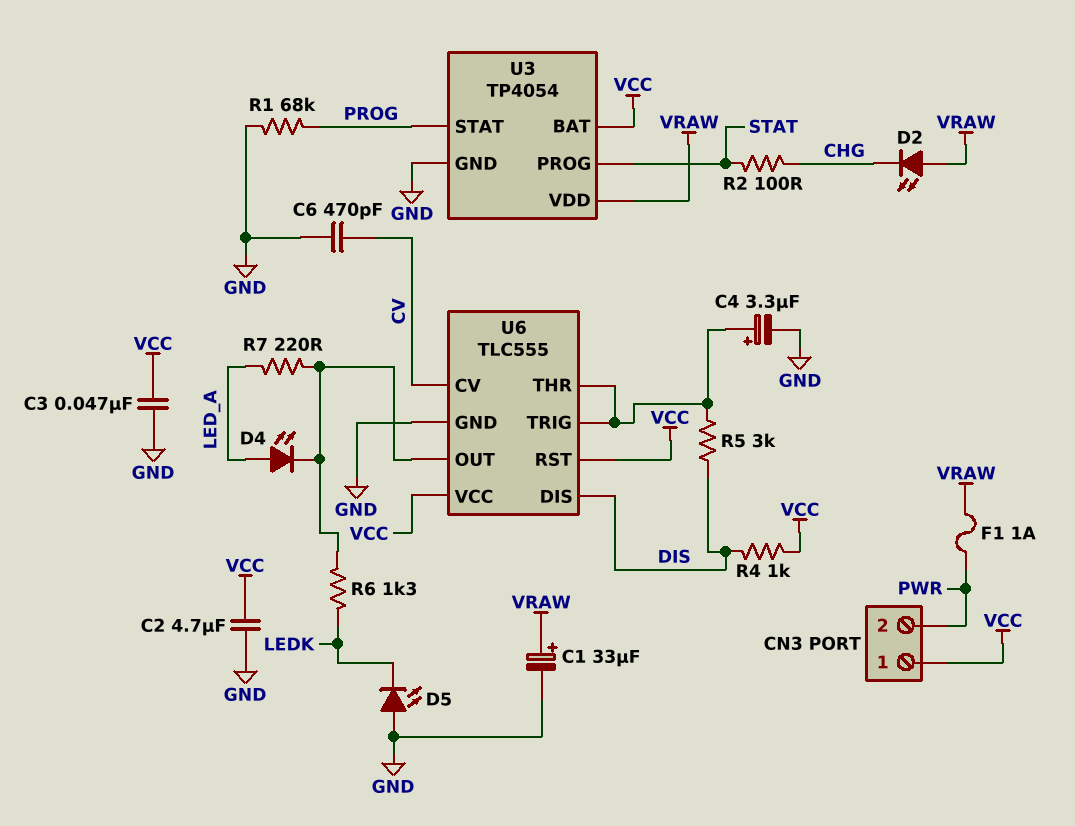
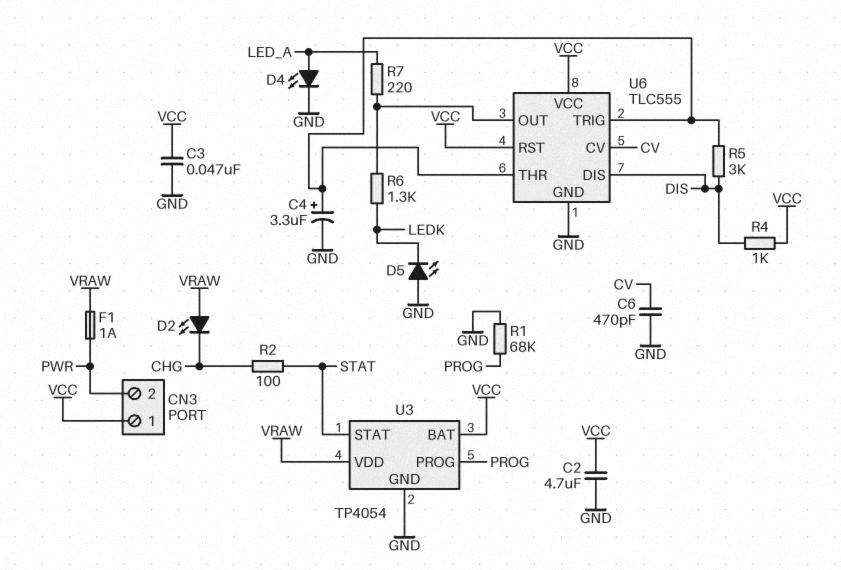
C1: 33uF (plus VRAW, minus GND) -> none
D4: LED (A LED_A, K U6/OUT) -> LED (A LED_A, K GND)
U3 pin PROG: STAT -> PROG
U3 pin STAT: PROG -> STAT

